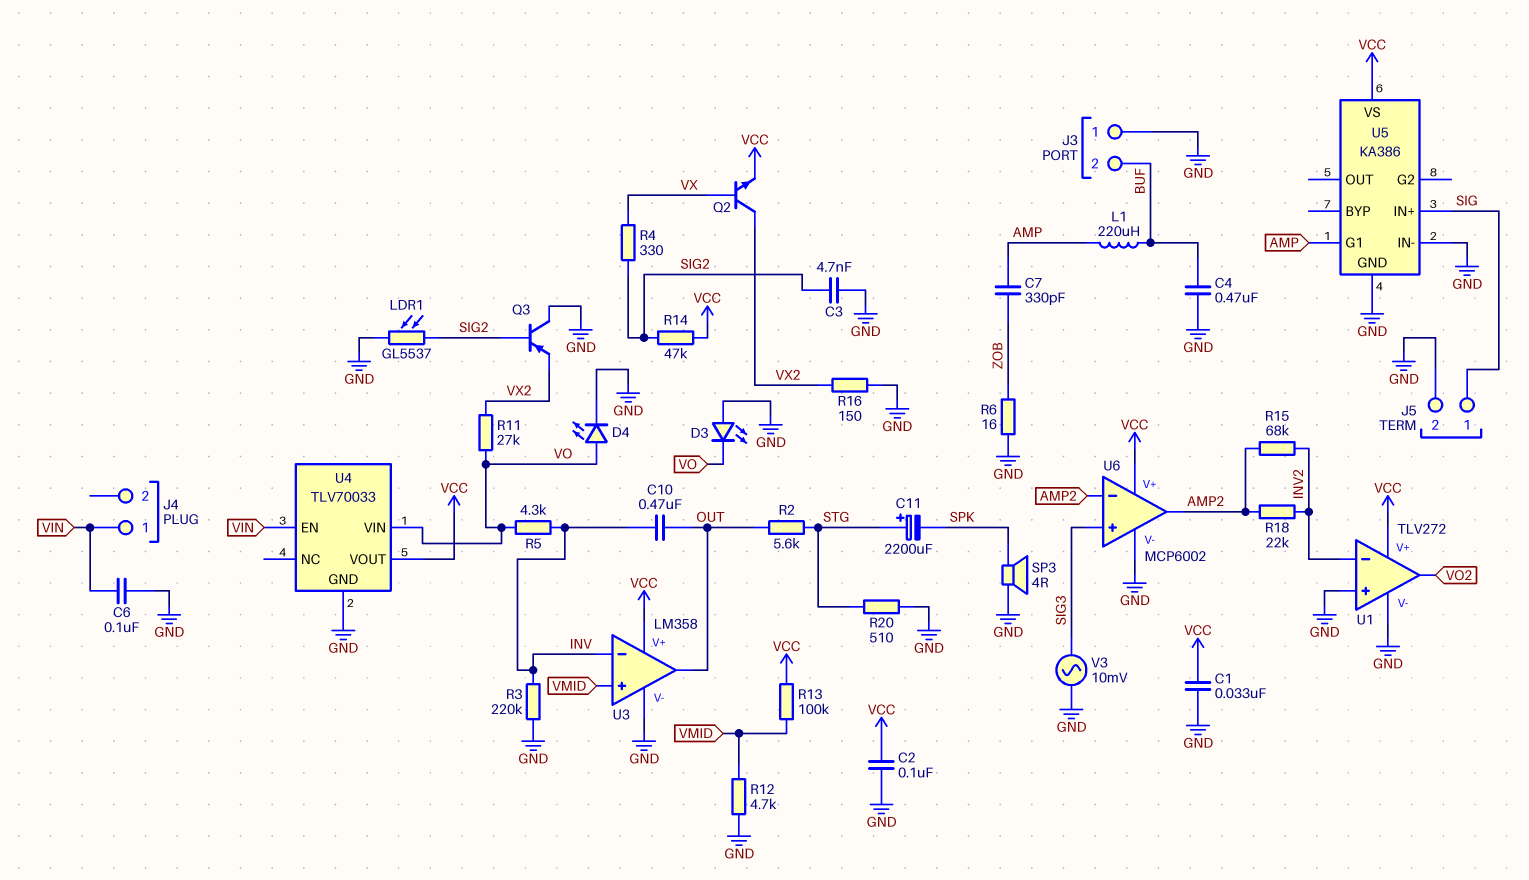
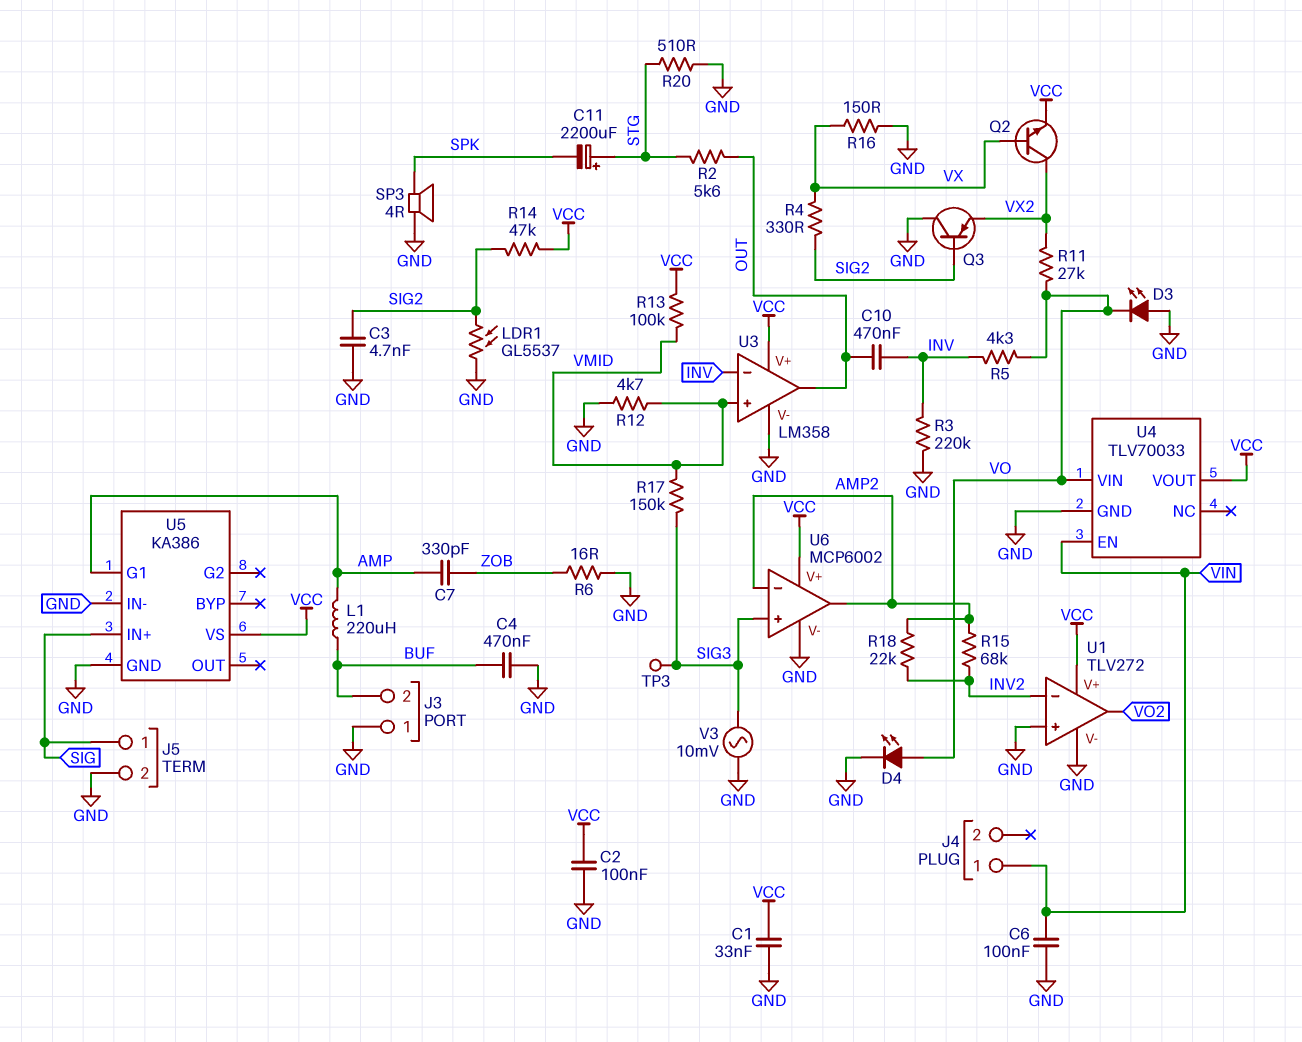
R16: 150 (GND, VX2) -> 150 (GND, VX)
R17: none -> 150k (SIG3, VMID)
TP3: none -> test point (SIG3)

